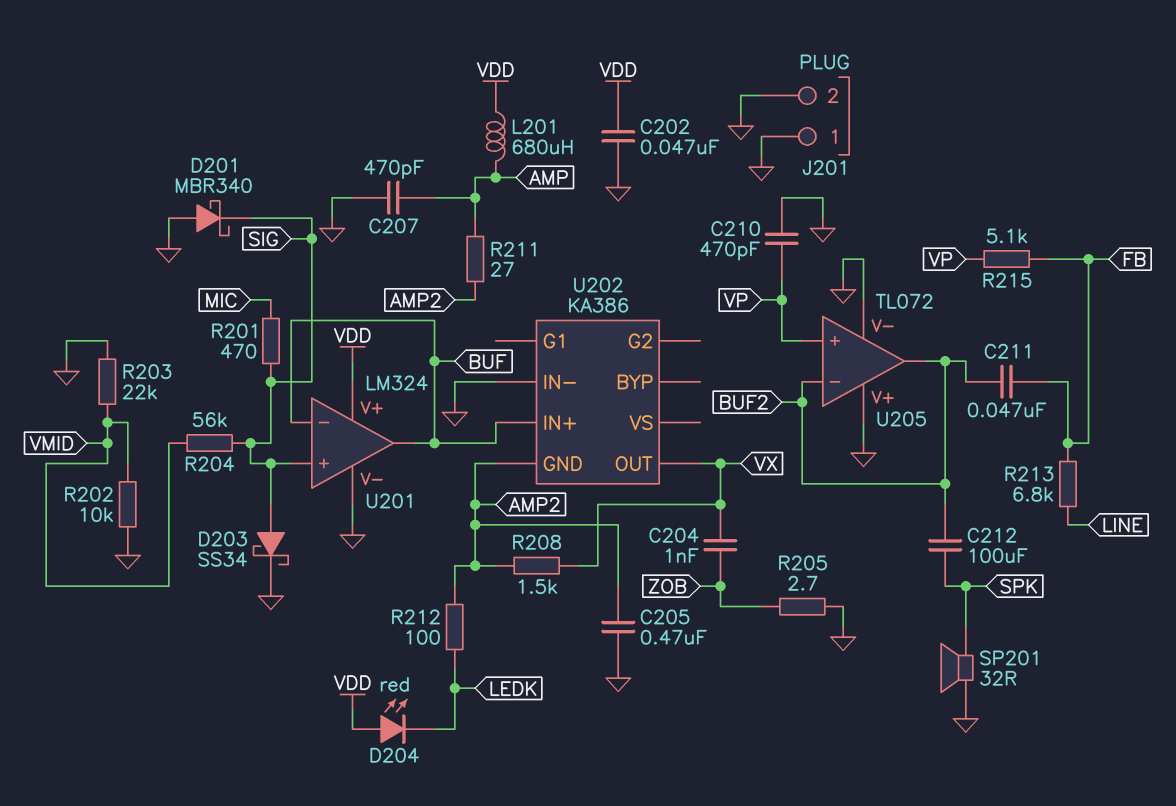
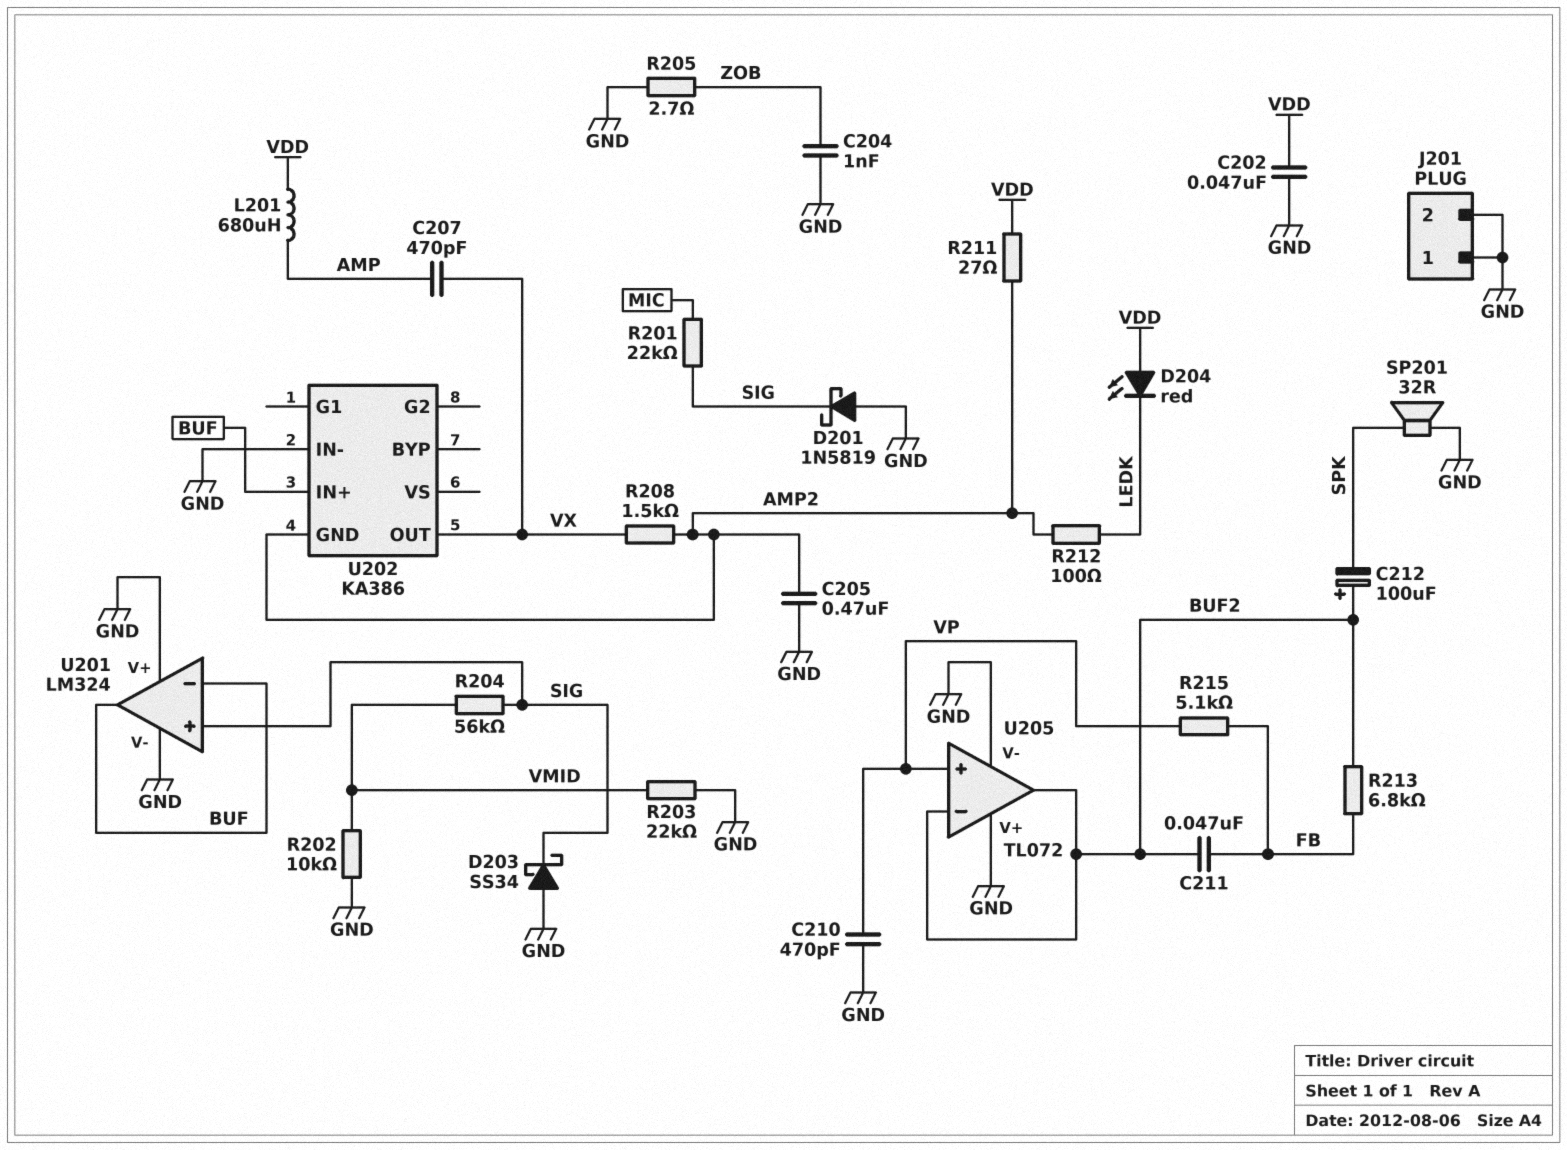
C204: 1nF (VX, ZOB) -> 1nF (GND, ZOB)
C207: 470pF (AMP, GND) -> 470pF (AMP, VX)
C212: 100uF (BUF2, SPK) -> 100uF (plus BUF2, minus SPK)
D201: schottky MBR340 (A GND, K SIG) -> schottky 1N5819 (A GND, K SIG)
D203: schottky SS34 (A SIG, K GND) -> schottky SS34 (A GND, K SIG)
R201: 470 (MIC, SIG) -> 22k (MIC, SIG)
R211: 27 (AMP, AMP2) -> 27 (AMP2, VDD)
R213: 6.8k (FB, LINE) -> 6.8k (BUF2, FB)
U201 pin V+: VDD -> GND

